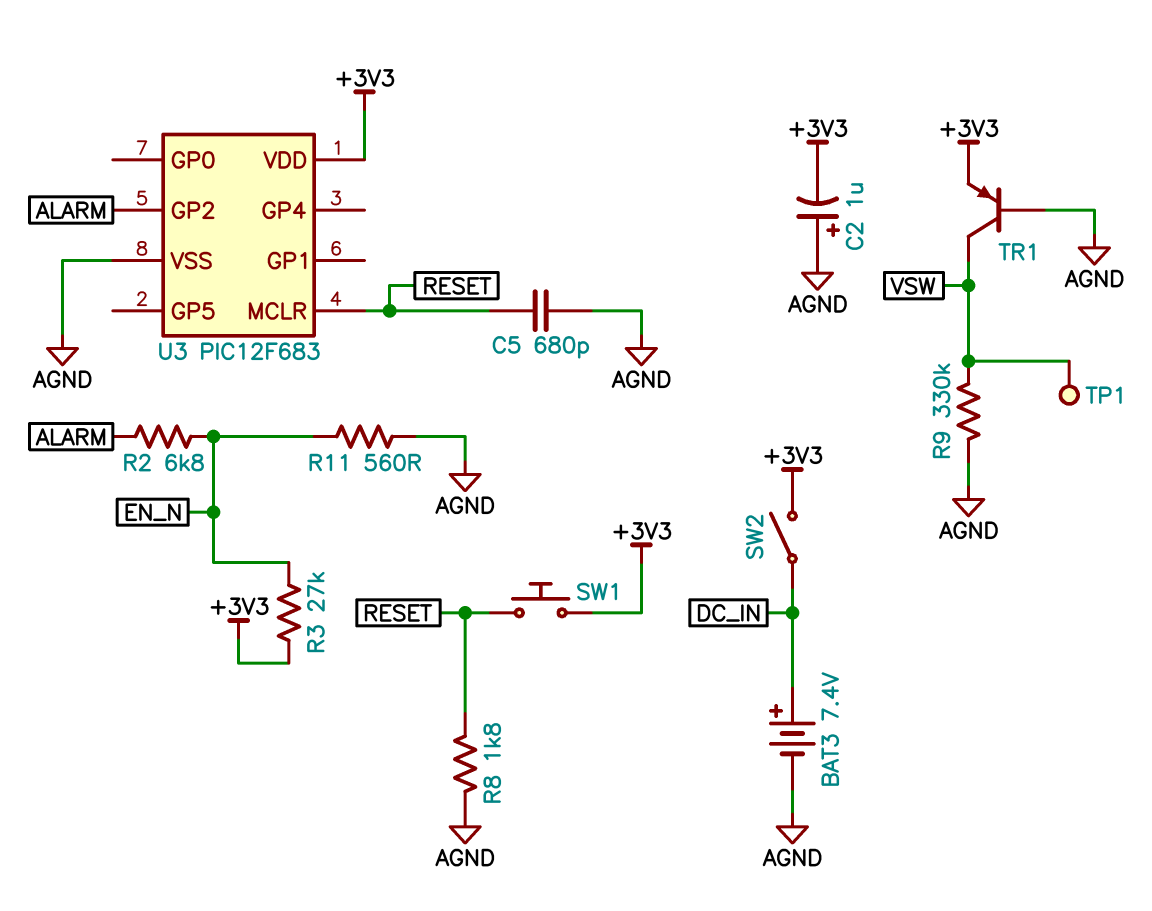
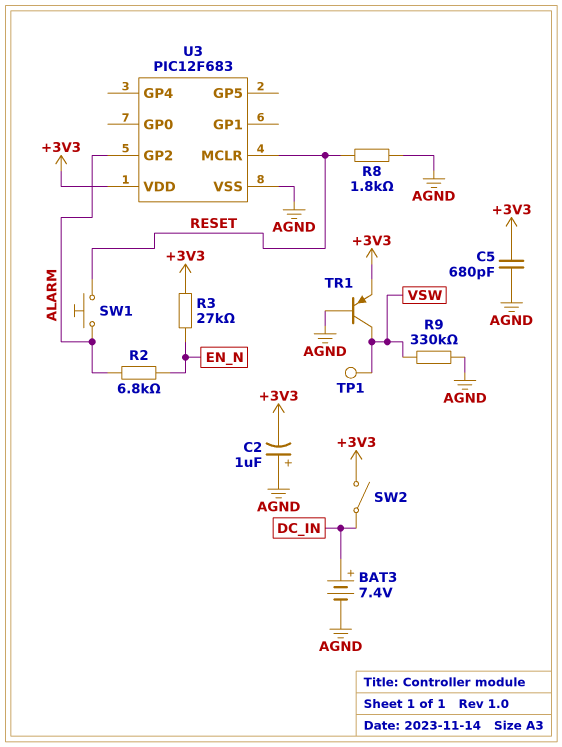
C5: 680pF (AGND, RESET) -> 680pF (+3V3, AGND)
R11: 560 (AGND, EN_N) -> none
SW1: button (+3V3, RESET) -> button (ALARM, RESET)

